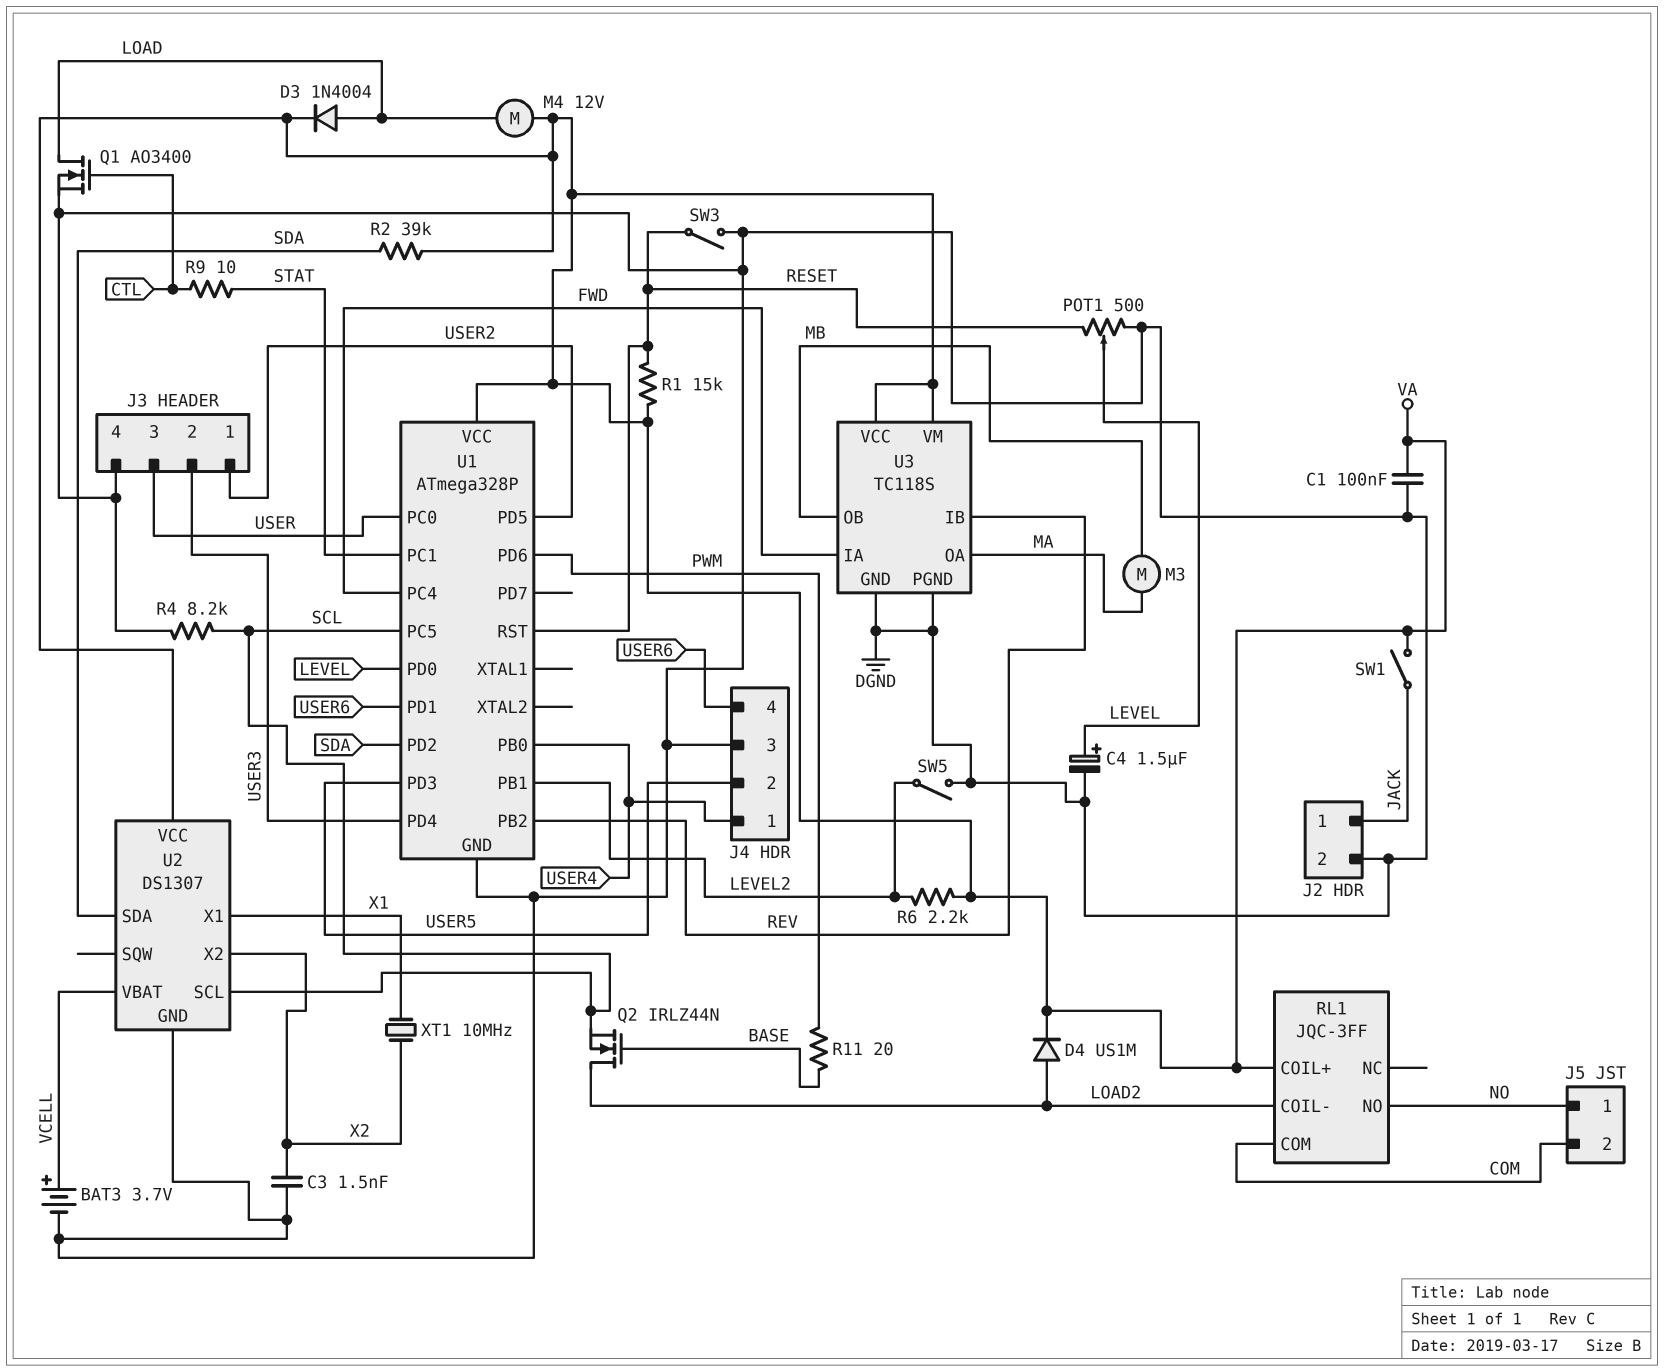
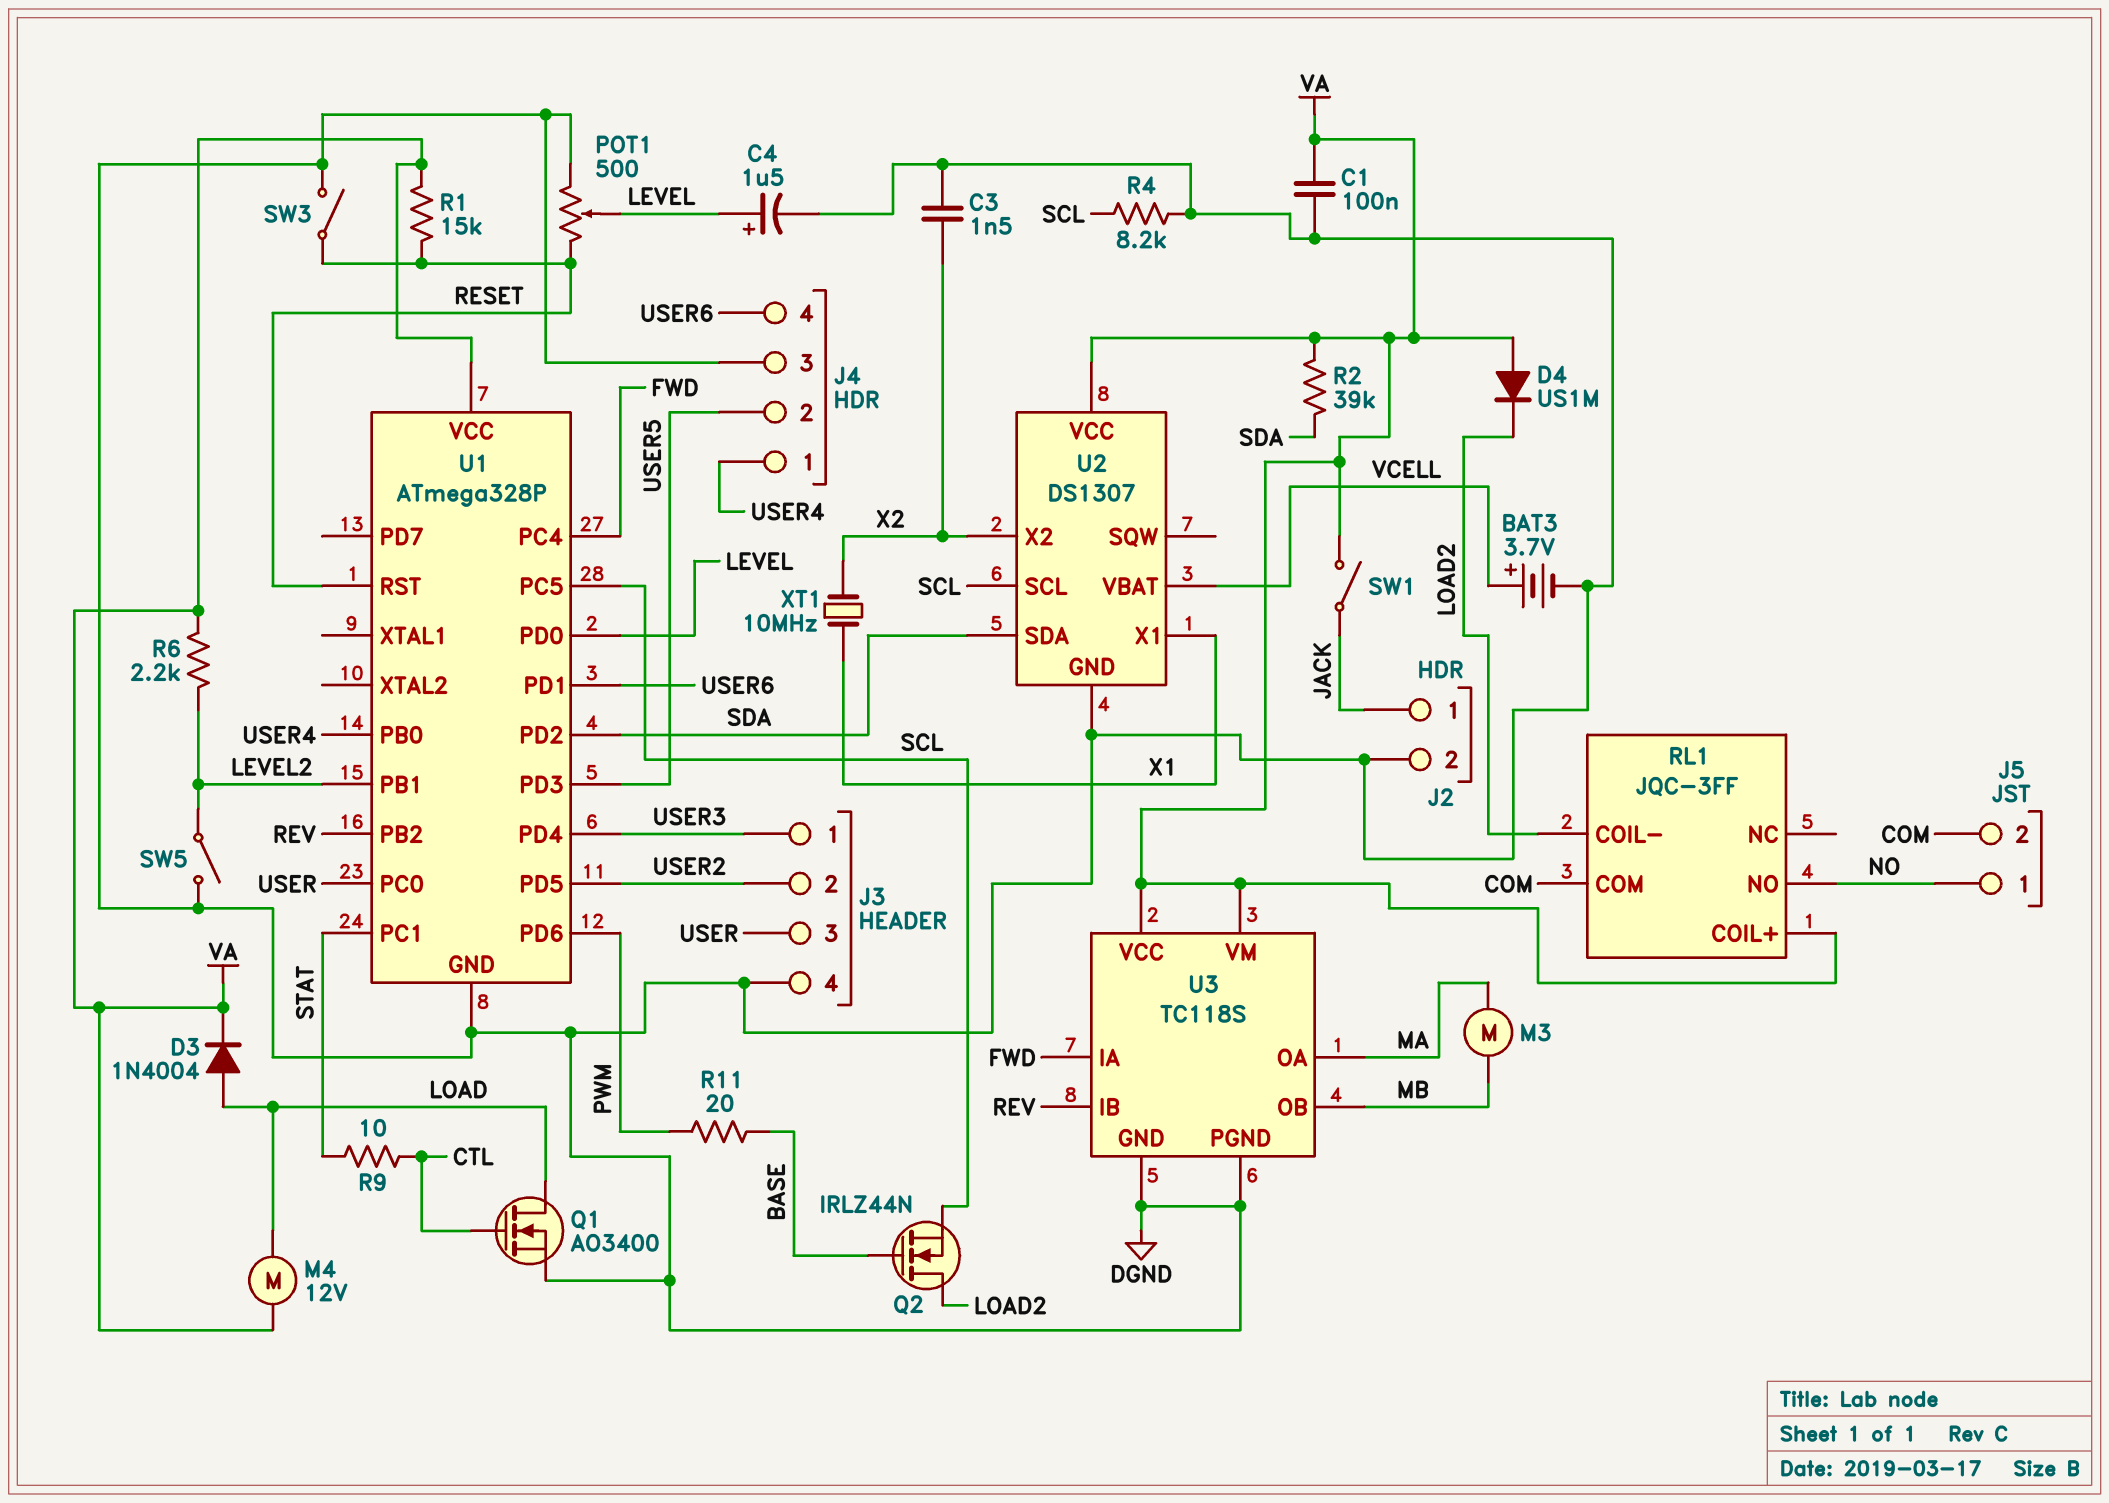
D4: diode US1M (A LOAD2, K VA) -> diode US1M (A VA, K LOAD2)
J3 pin 1: USER2 -> USER3
J3 pin 2: USER3 -> USER2

